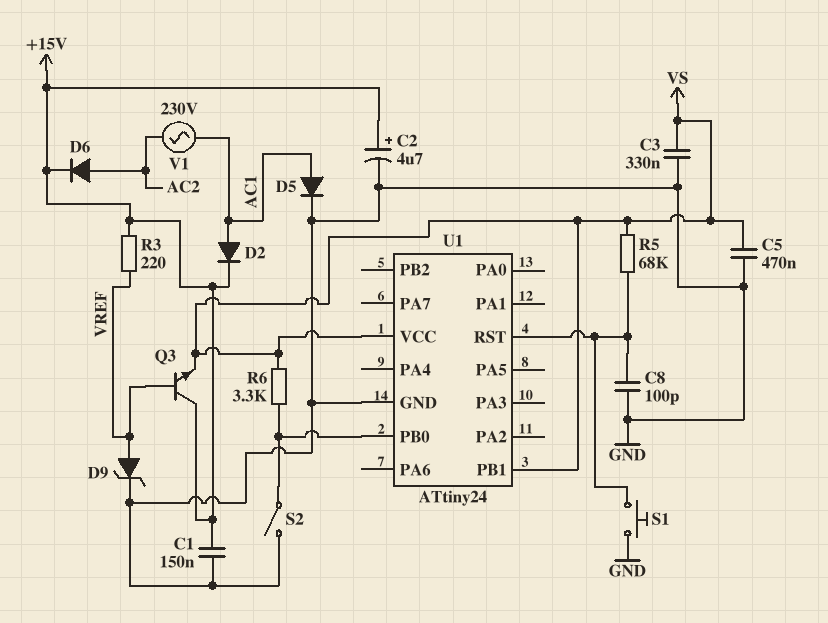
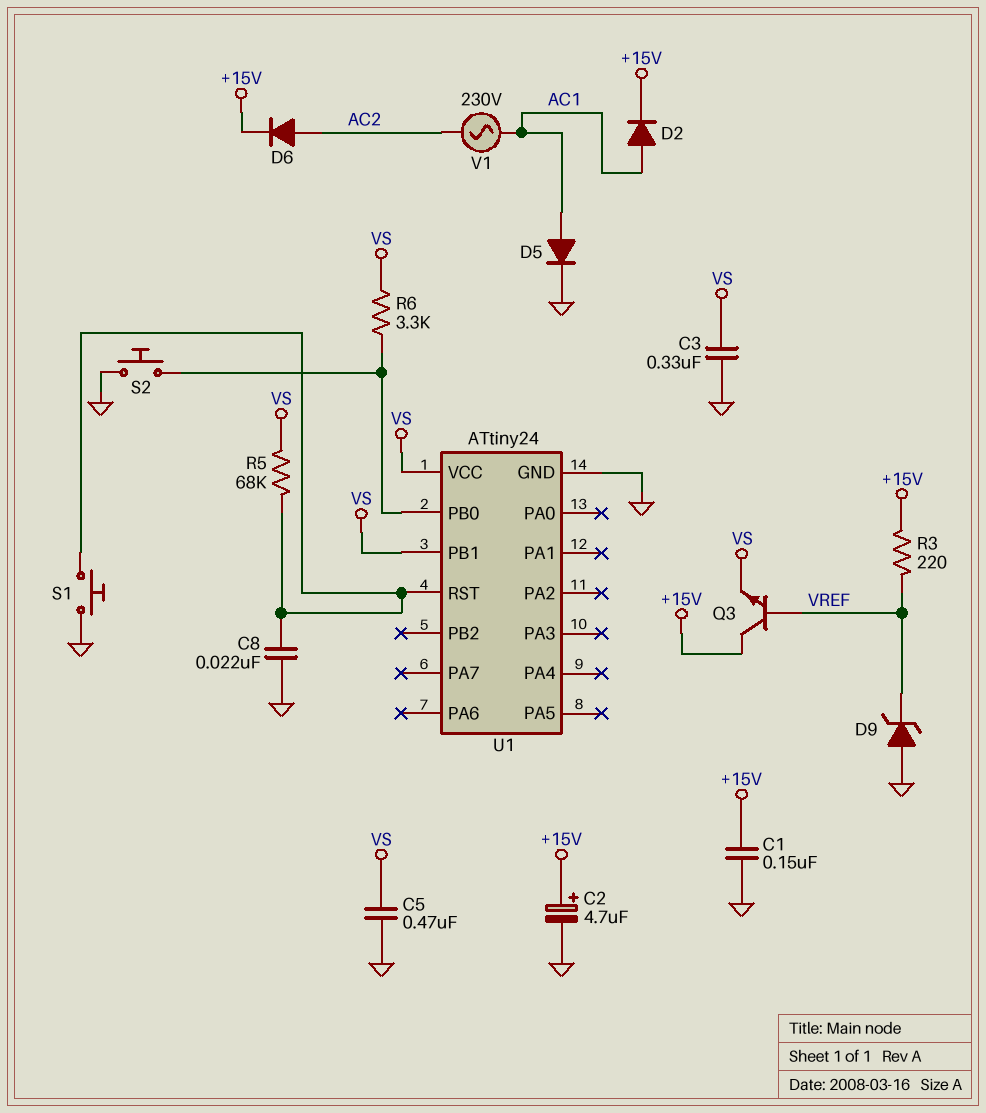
C8: 100pF (GND, U1/RST) -> 22nF (GND, U1/RST)
D9: zener (A VREF, K GND) -> zener (A GND, K VREF)
S2: switch (GND, U1/PB0) -> button (GND, U1/PB0)

